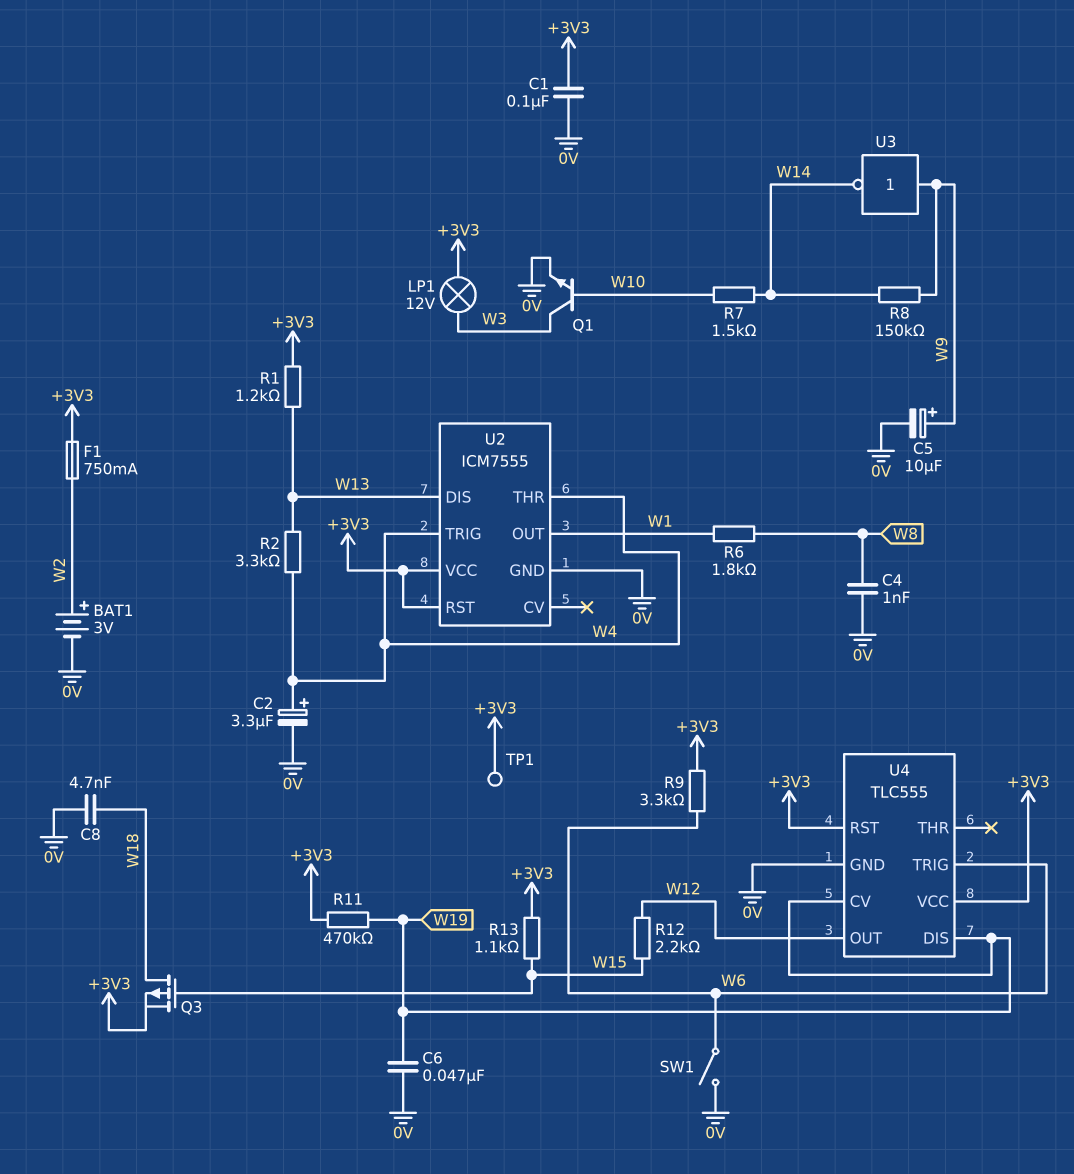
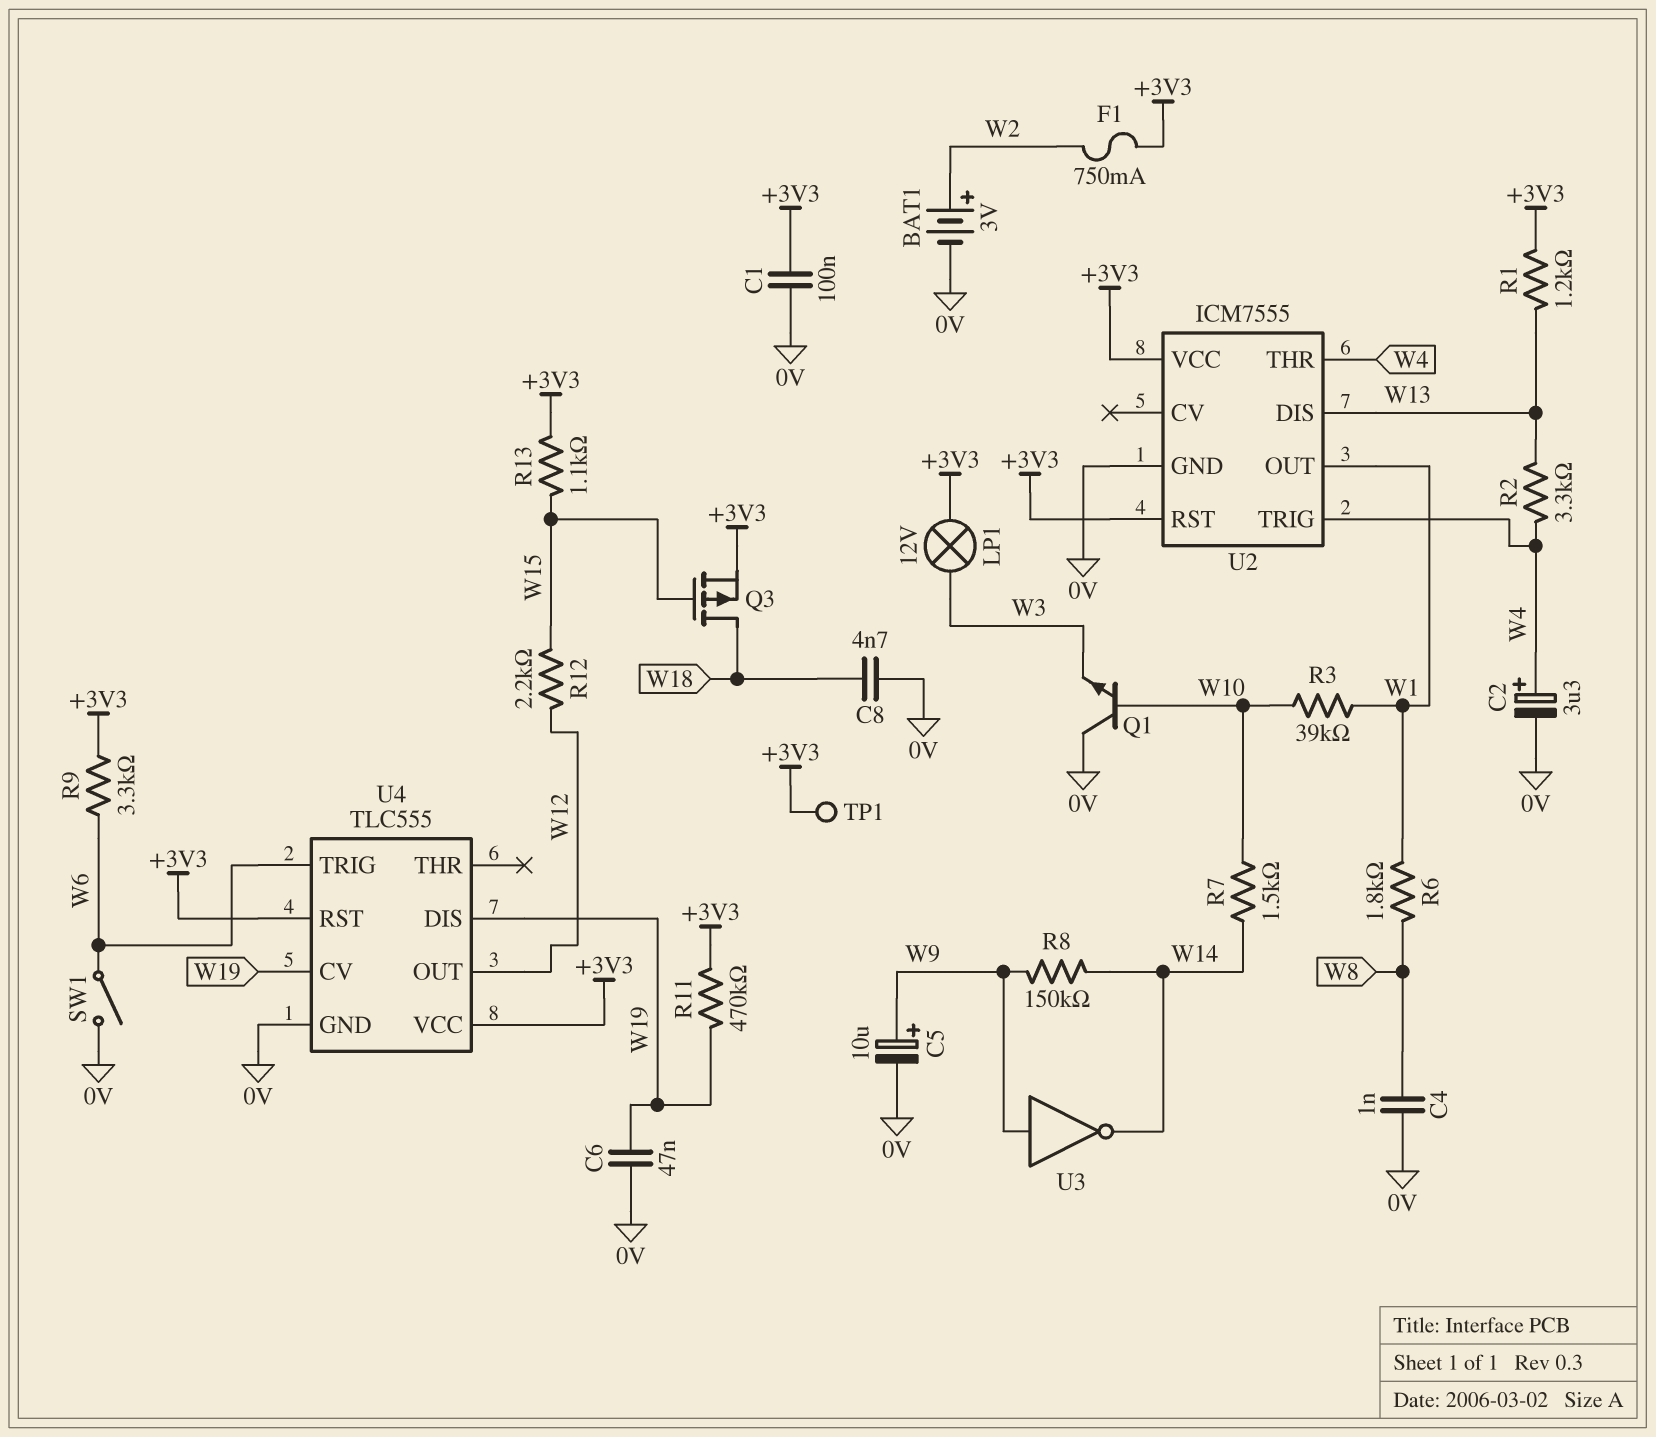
Q1: NPN (B W10, C W3, E 0V) -> NPN (B W10, C 0V, E W3)
R3: none -> 39k (W1, W10)

